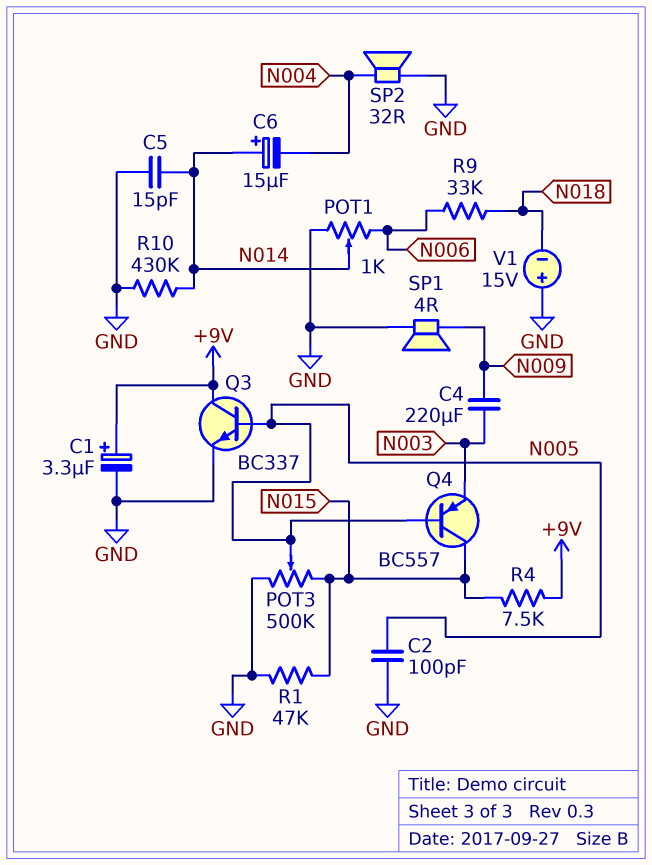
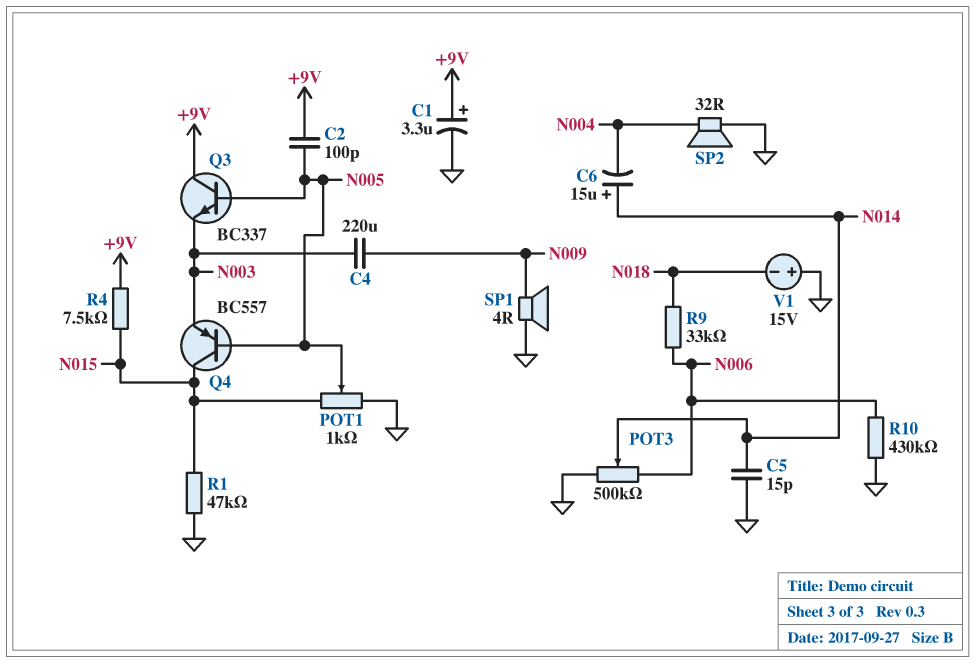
C2: 100pF (GND, N005) -> 100pF (+9V, N005)
POT1: 1k (GND, N006, wiper N014) -> 1k (GND, N015, wiper N005)
POT3: 500k (GND, N015, wiper N005) -> 500k (GND, N006, wiper N014)
Q3: NPN BC337 (B N005, C +9V, E GND) -> NPN BC337 (B N005, C +9V, E N003)
R10: 430k (GND, N014) -> 430k (GND, N006)

